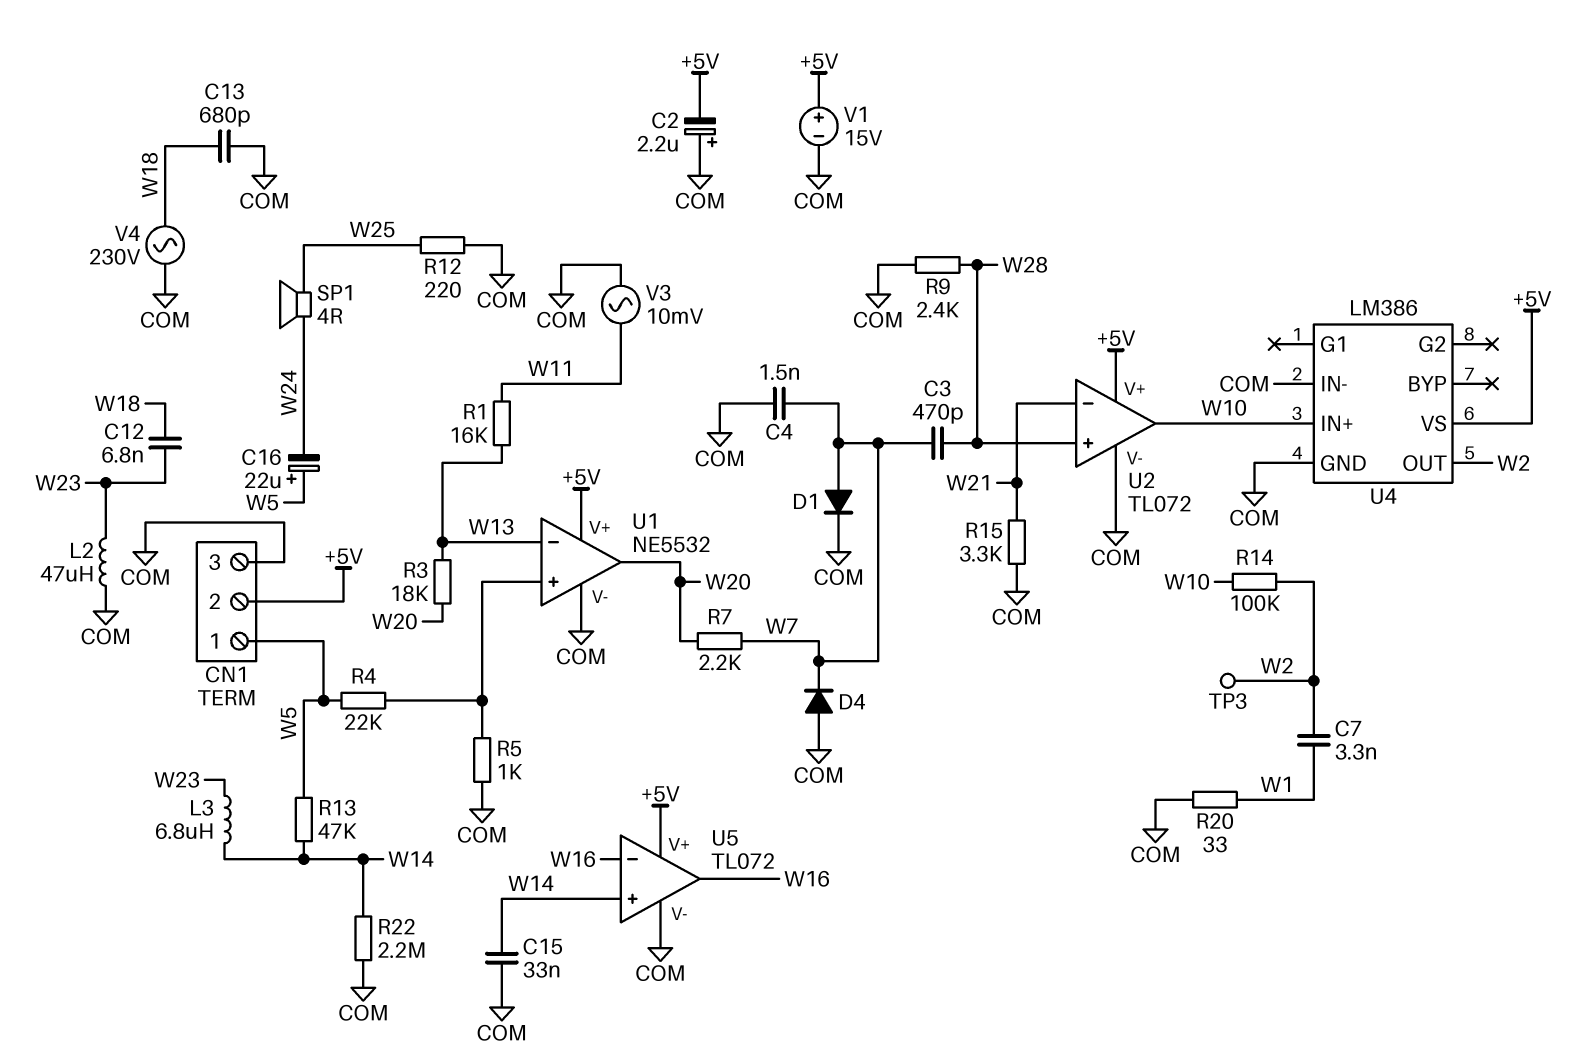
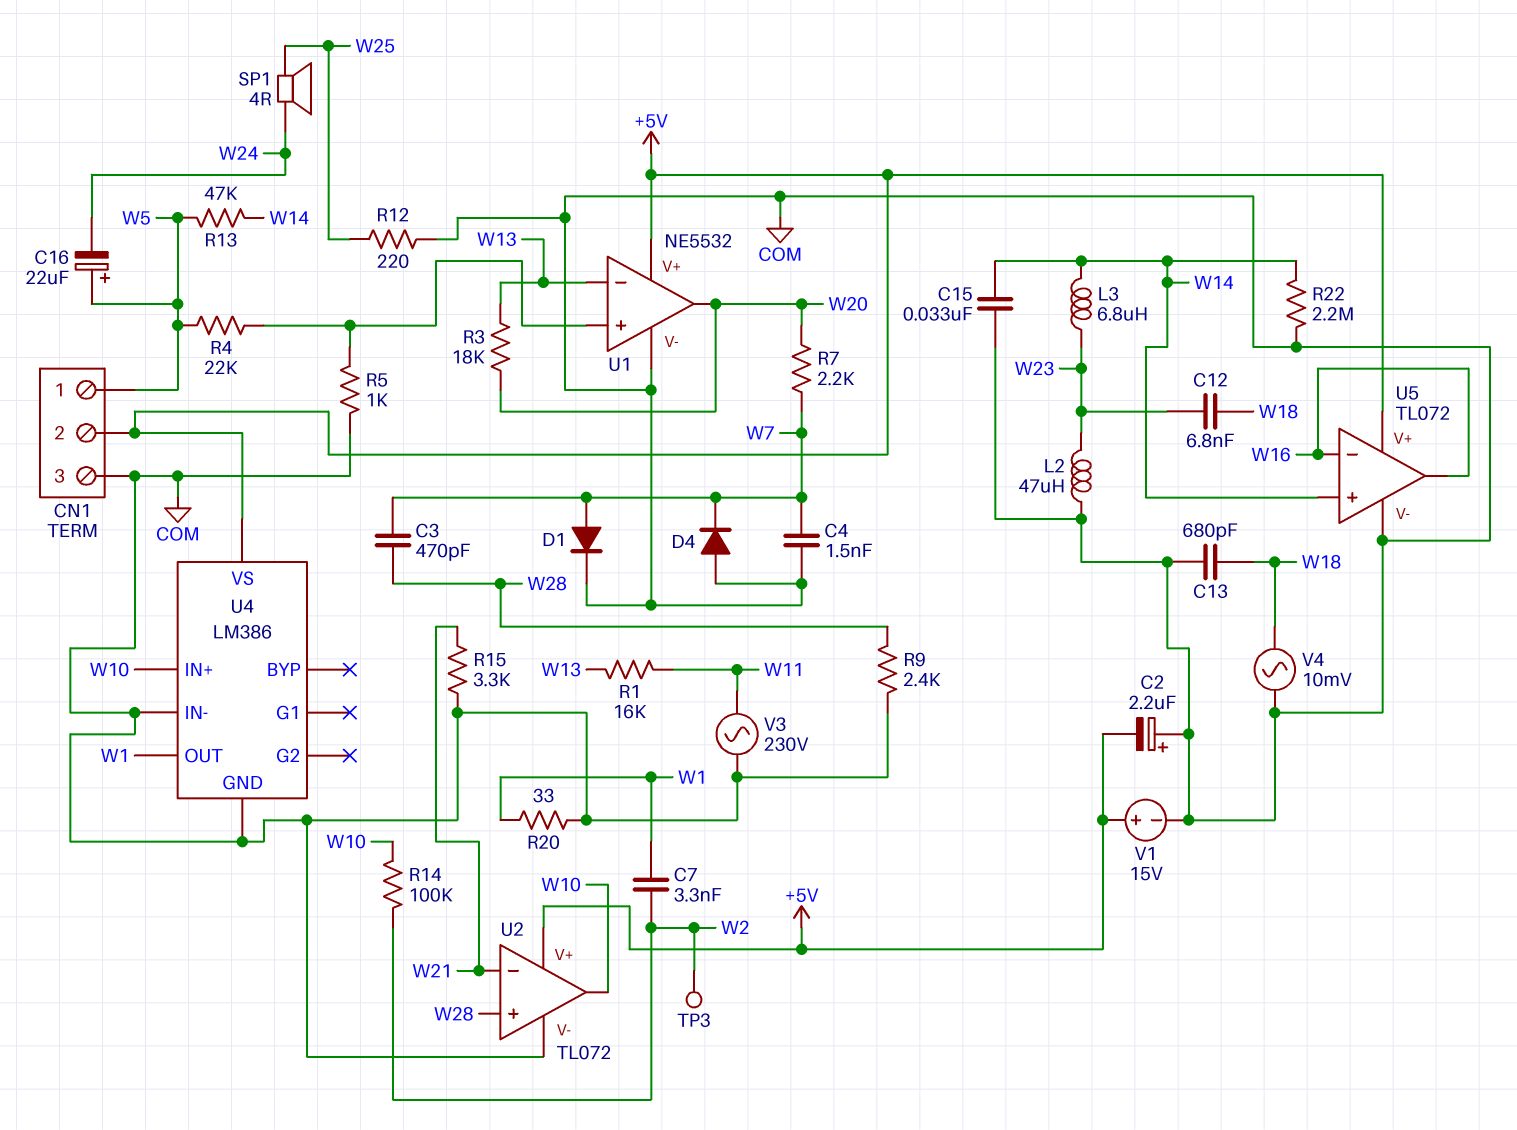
U4 pin OUT: W2 -> W1
V3: AC 10mV (COM, W11) -> AC 230V (COM, W11)
V4: AC 230V (COM, W18) -> AC 10mV (COM, W18)

